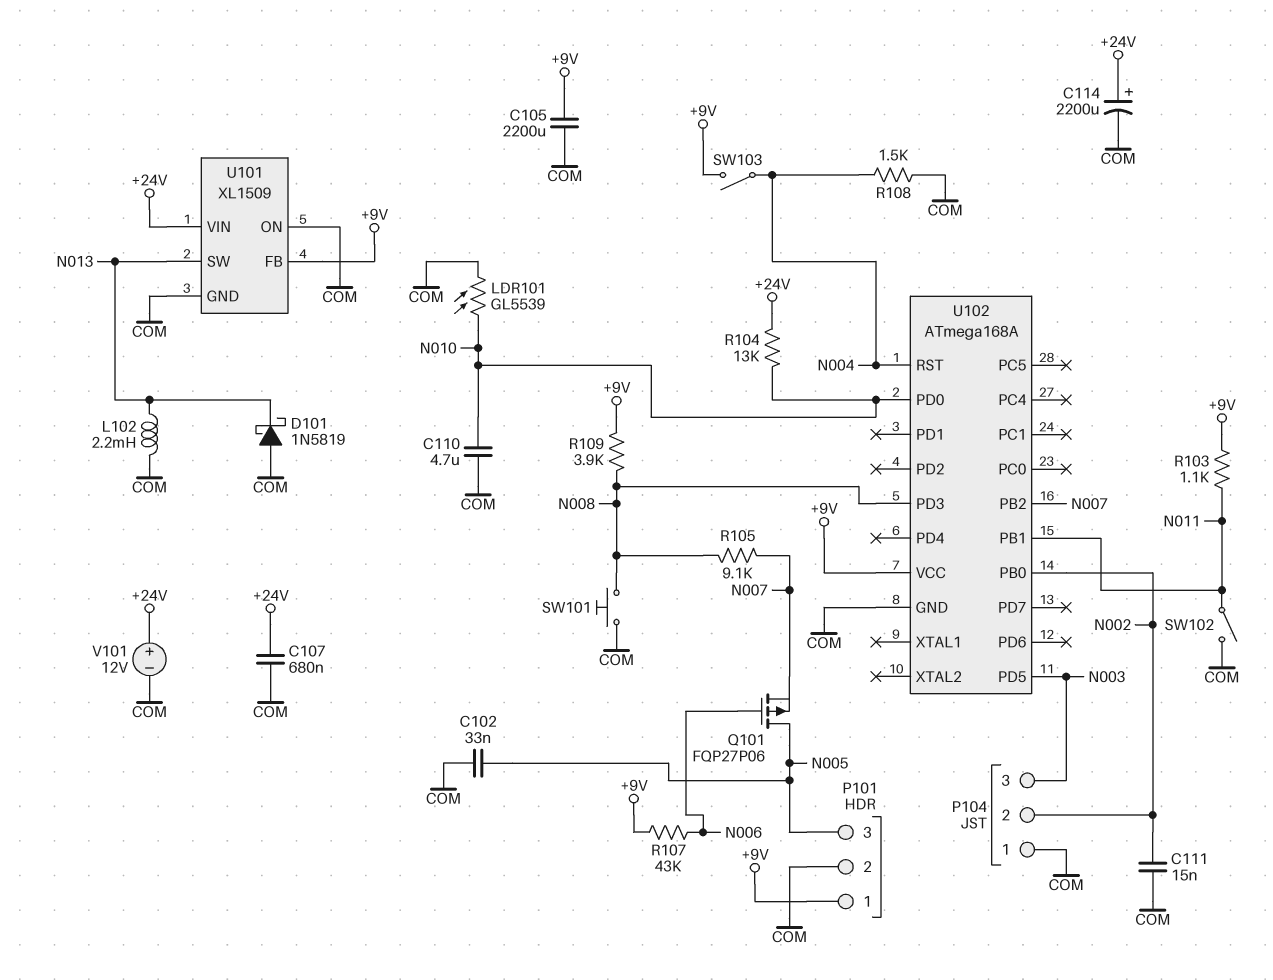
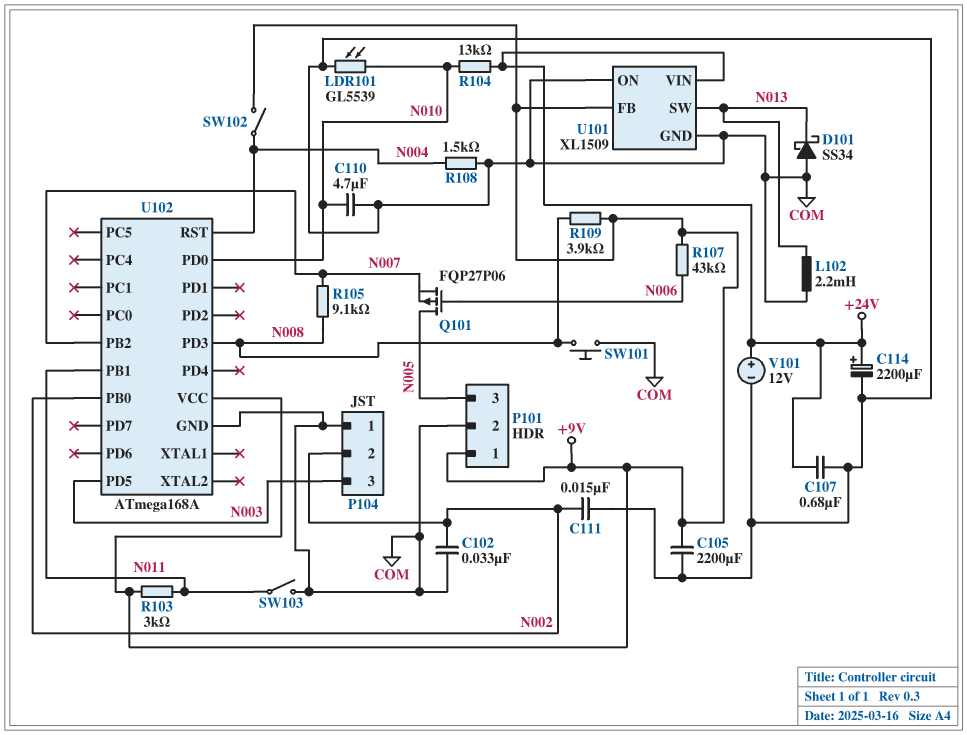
C102: 33nF (COM, N005) -> 33nF (COM, N002)
D101: schottky 1N5819 (A COM, K N013) -> schottky SS34 (A COM, K N013)
R103: 1.1k (+9V, N011) -> 3k (+9V, N011)
SW102: switch (COM, N011) -> switch (+9V, N004)
SW103: switch (+9V, N004) -> switch (COM, N011)

